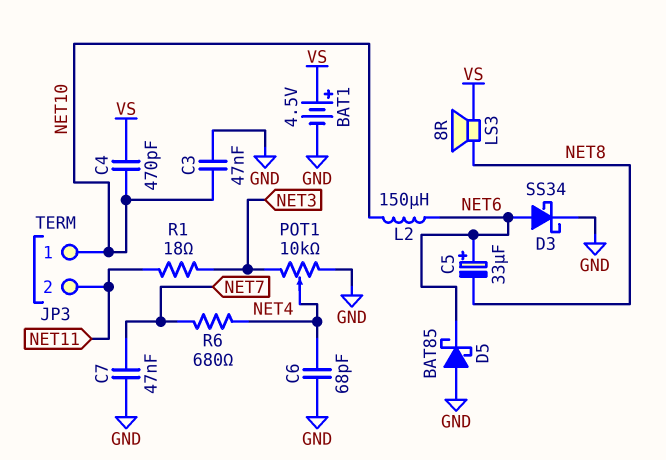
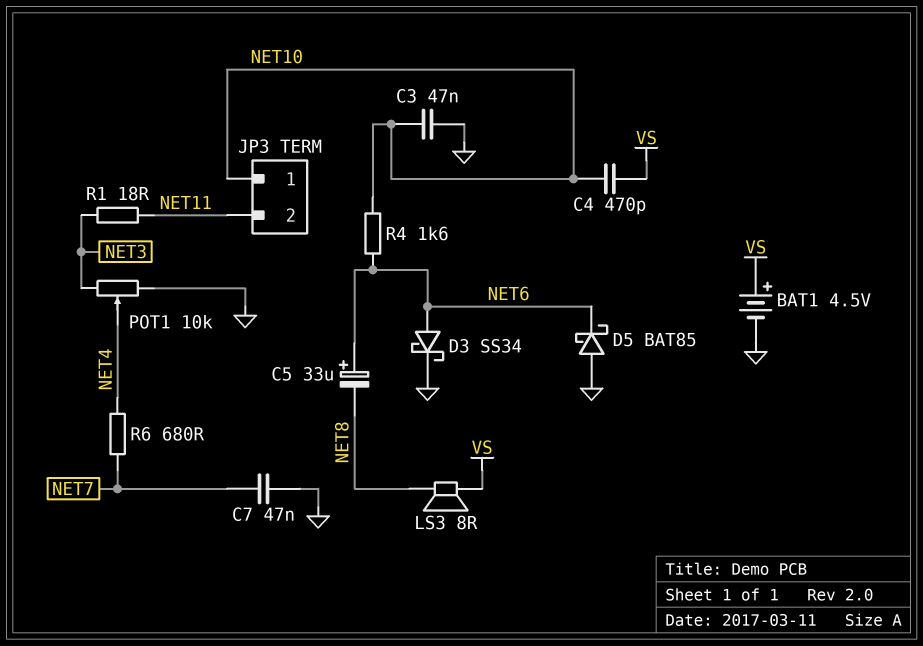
C6: 68pF (GND, NET4) -> none
L2: 150uH (NET6, NET10) -> none
R4: none -> 1.6k (NET6, NET10)

